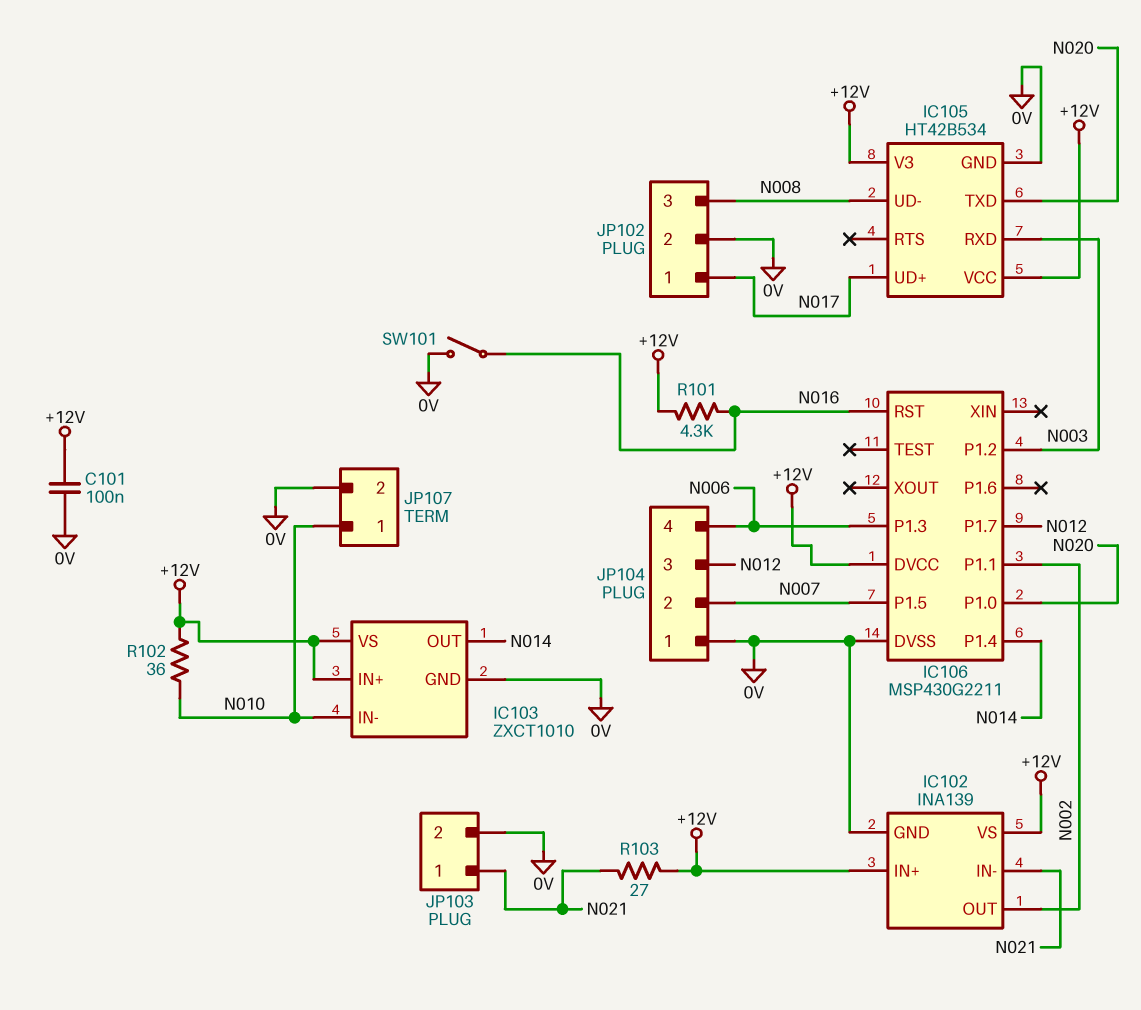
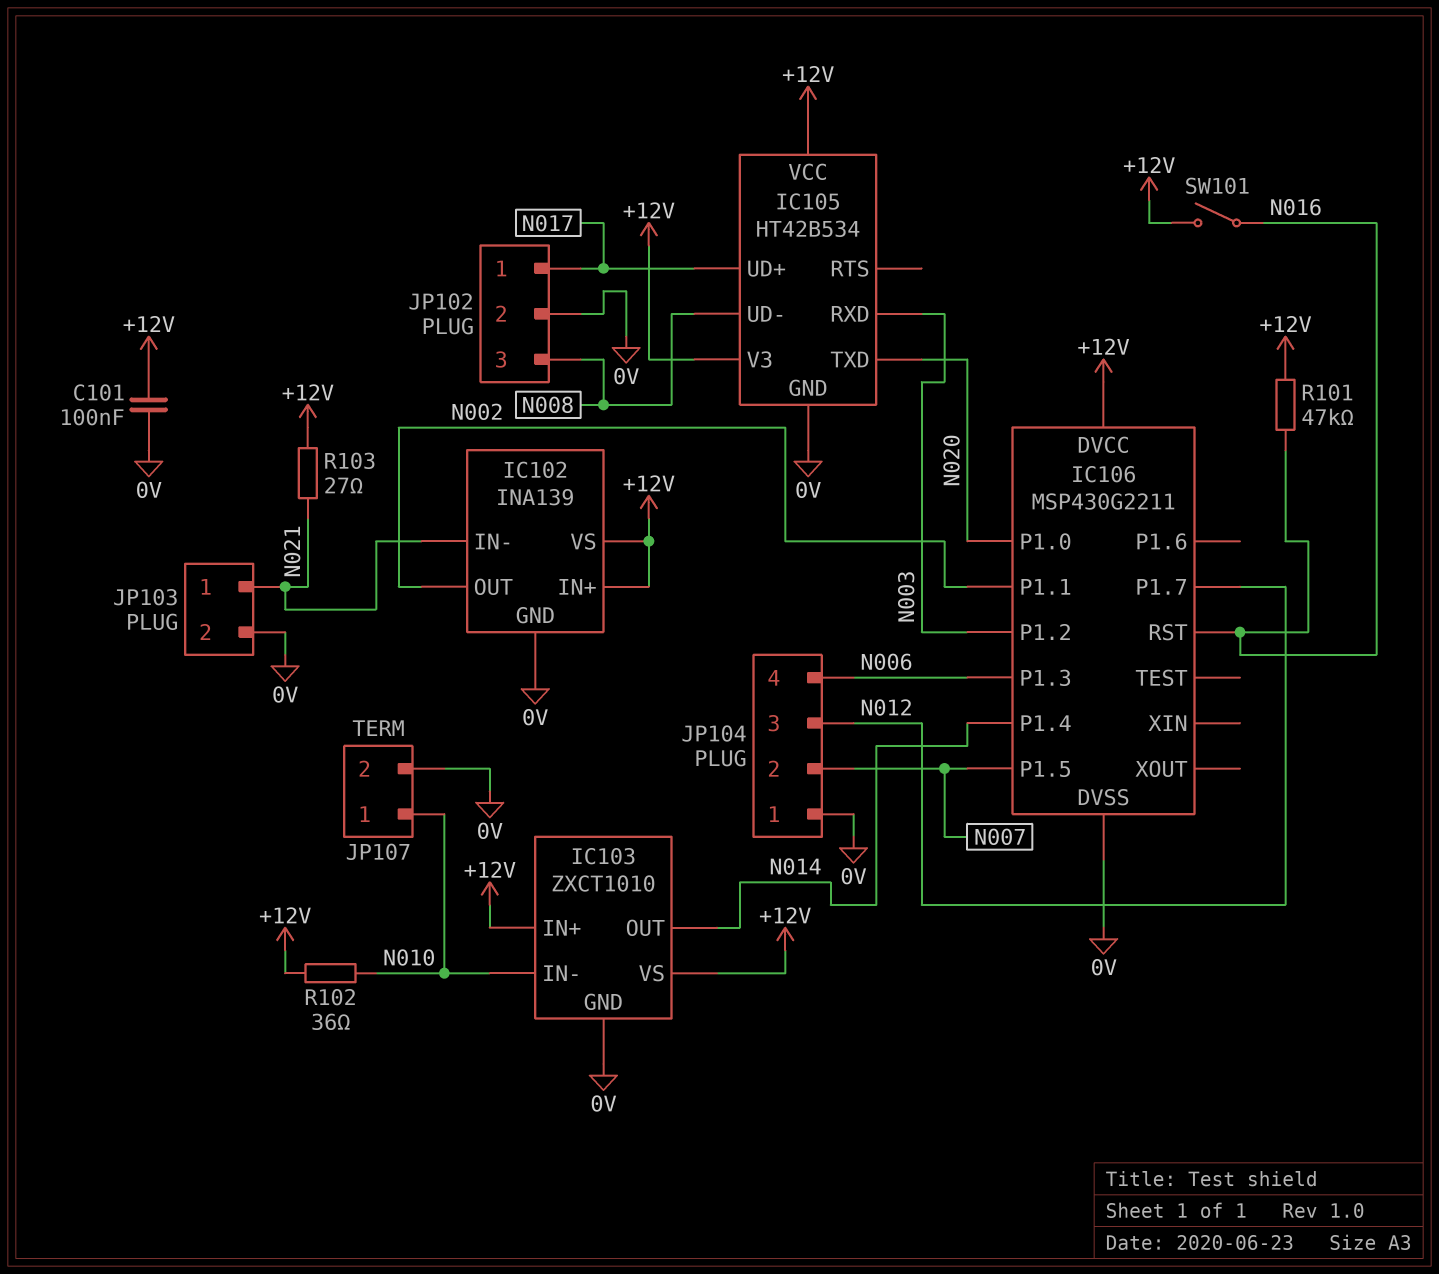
R101: 4.3k (+12V, N016) -> 47k (+12V, N016)
SW101: switch (0V, N016) -> switch (+12V, N016)

